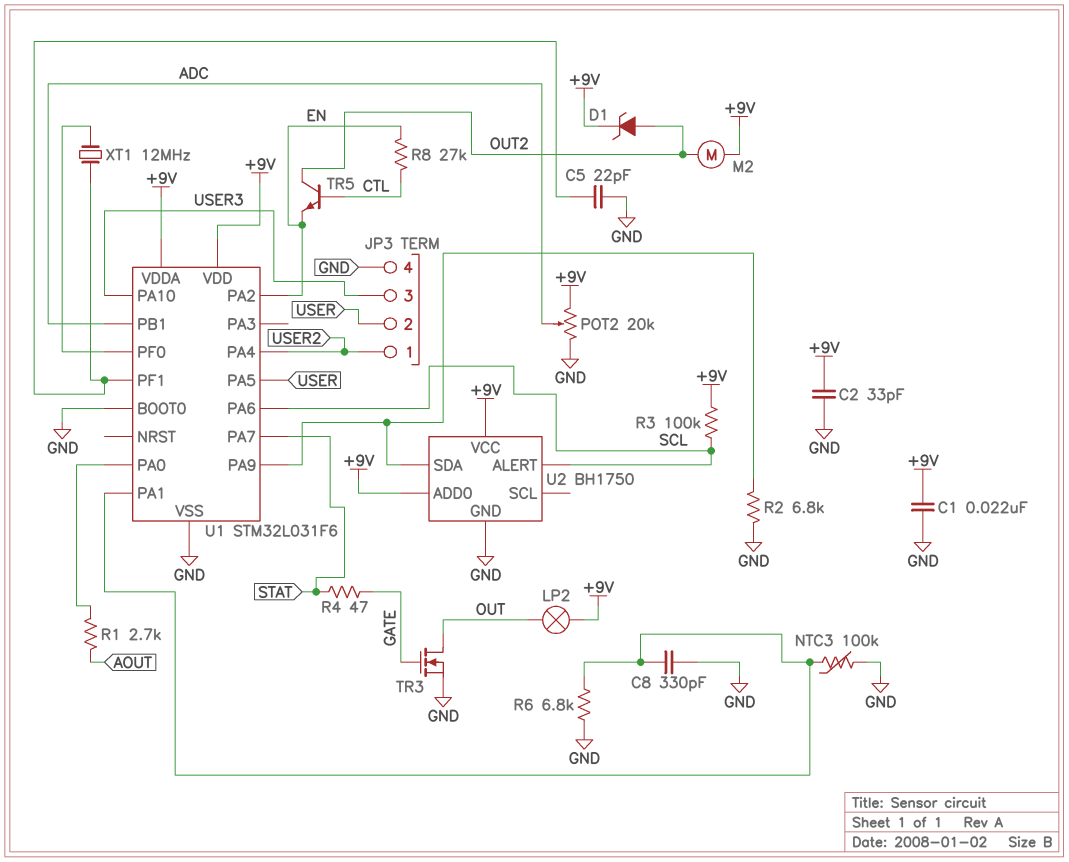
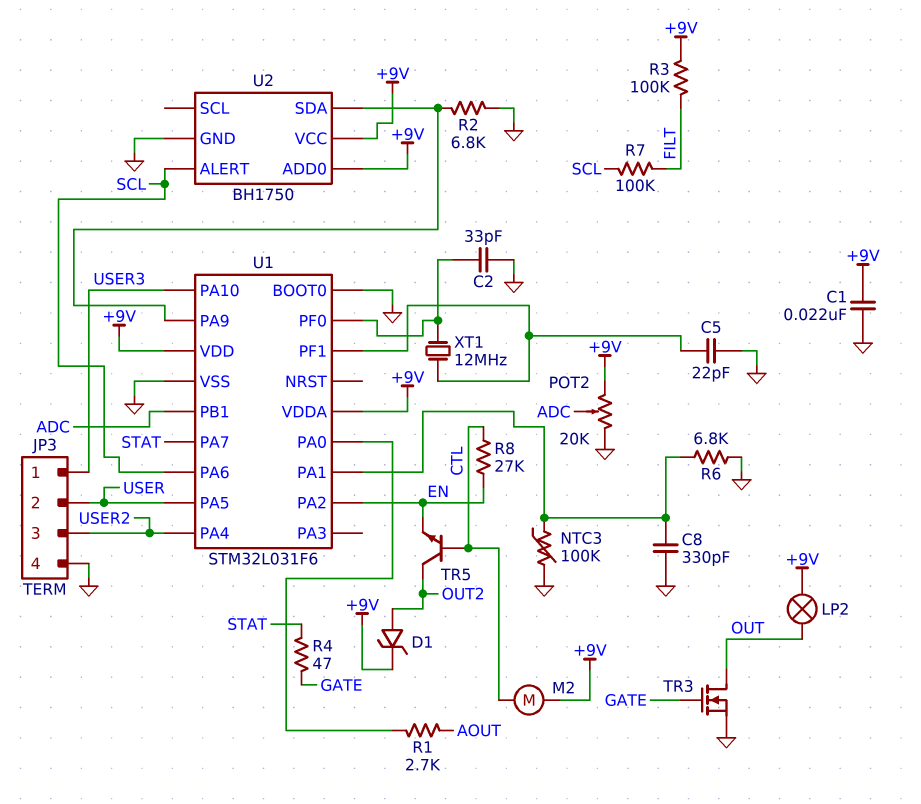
C2: 33pF (+9V, GND) -> 33pF (GND, U1/PF0)
JP3 pin 1: USER2 -> USER3
JP3 pin 3: USER3 -> USER2
M2: motor (+9V, OUT2) -> motor (+9V, CTL)
R3: 100k (+9V, SCL) -> 100k (+9V, FILT)
R7: none -> 100k (FILT, SCL)

